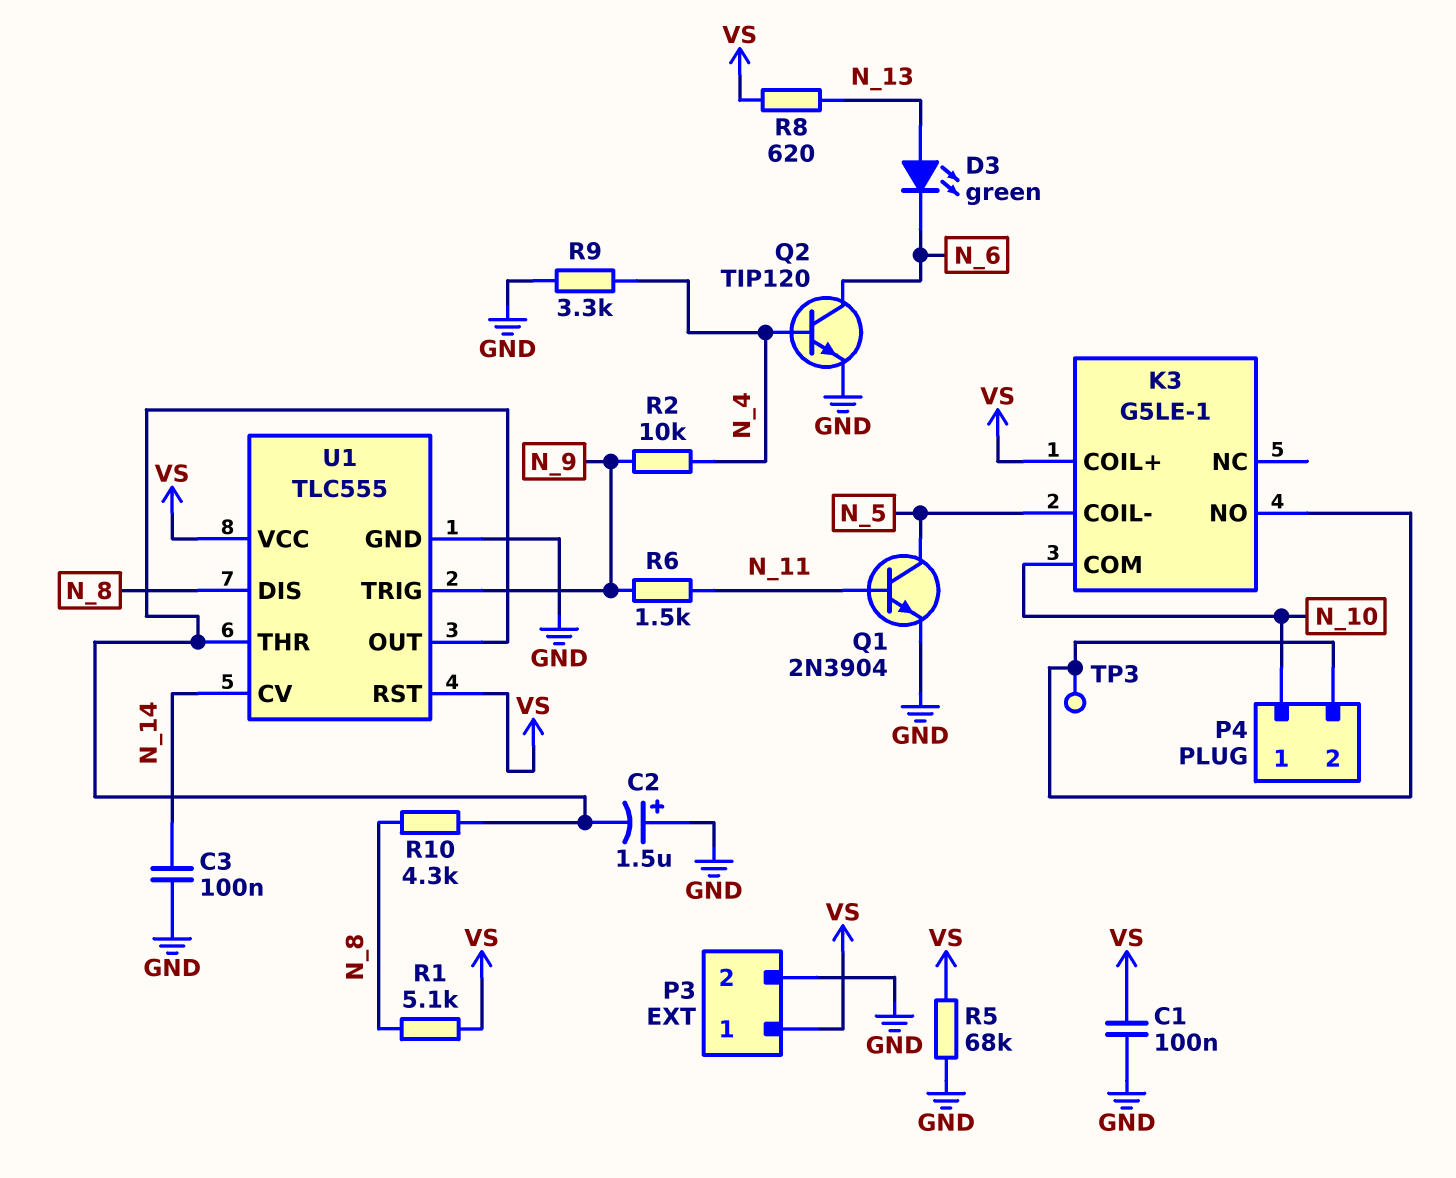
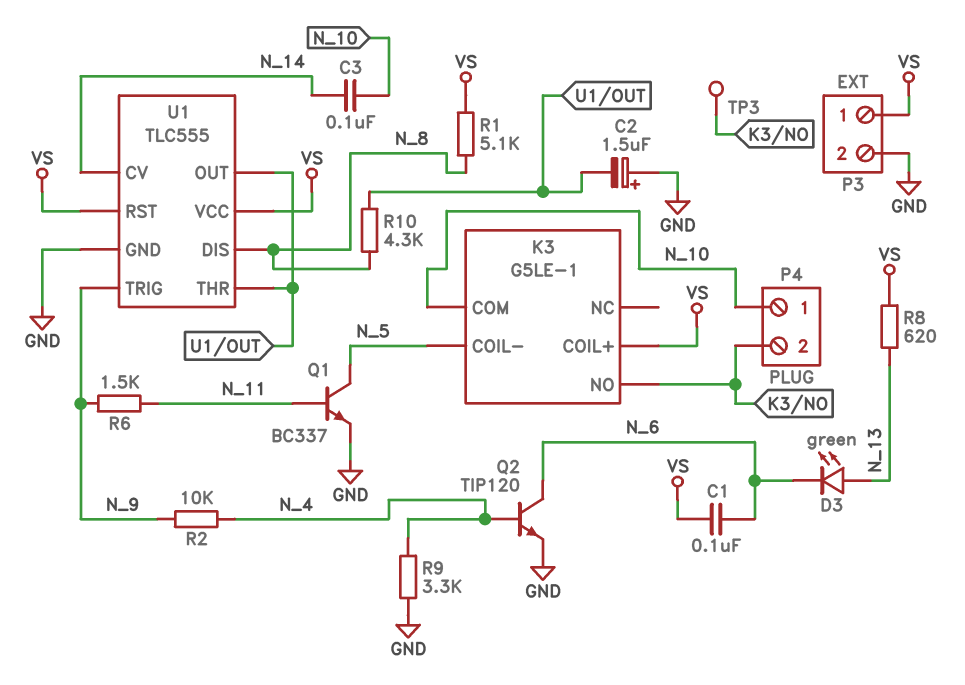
C1: 100nF (GND, VS) -> 100nF (N_6, VS)
C3: 100nF (GND, N_14) -> 100nF (N_10, N_14)
Q1: NPN 2N3904 (B N_11, C N_5, E GND) -> NPN BC337 (B N_11, C N_5, E GND)
R5: 68k (GND, VS) -> none

